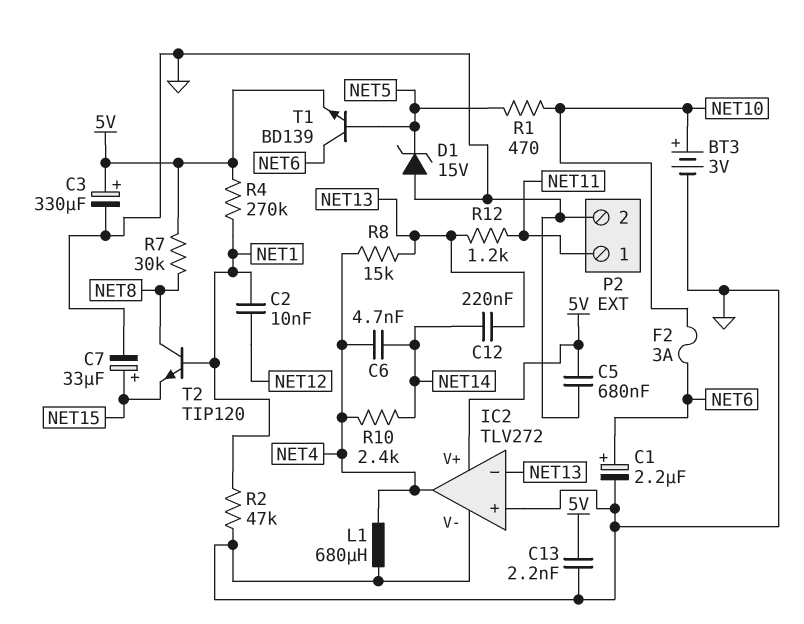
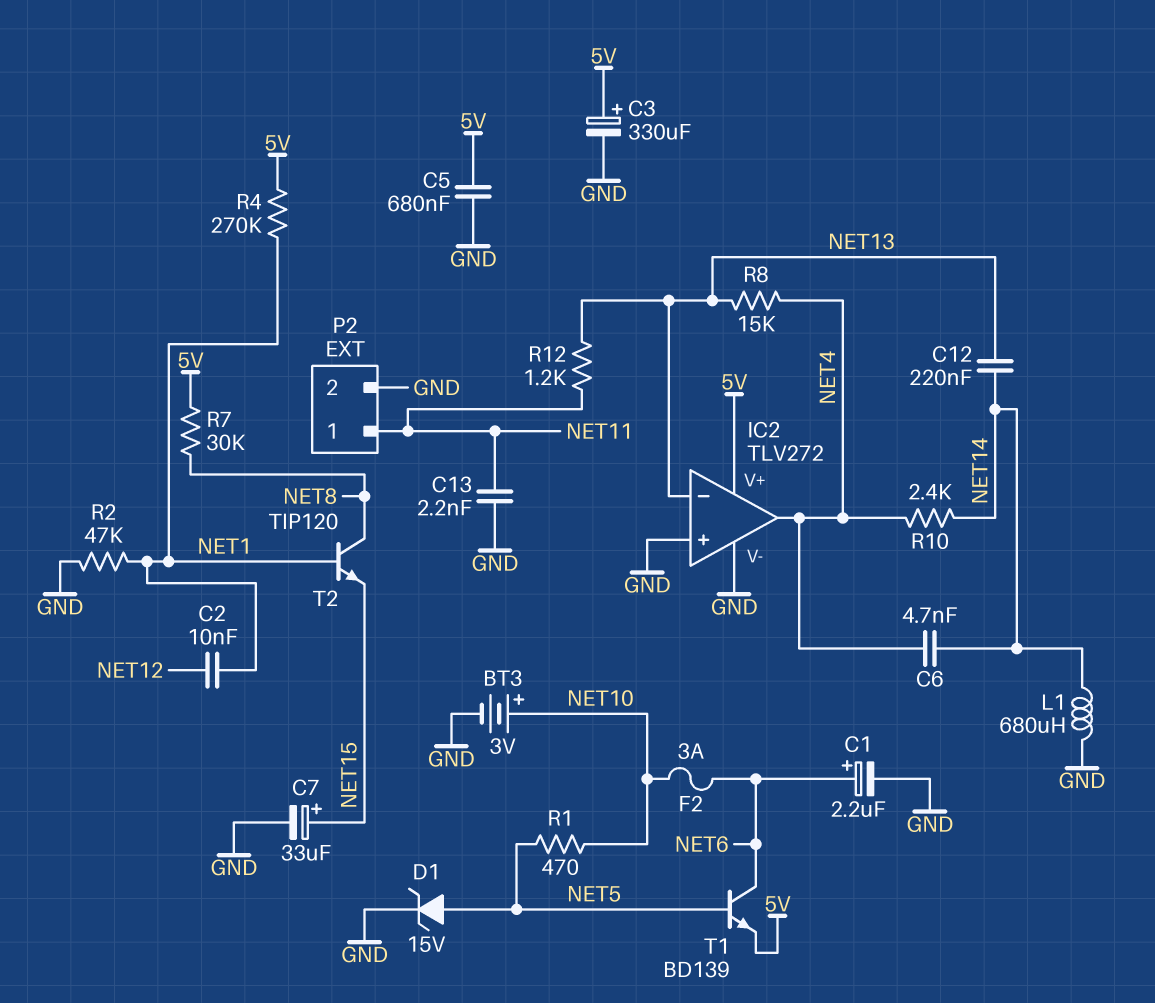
C13: 2.2nF (5V, GND) -> 2.2nF (GND, NET11)
D1: zener 15V (A GND, K NET5) -> zener 15V (A NET5, K GND)
L1: 680uH (GND, NET4) -> 680uH (GND, NET14)

